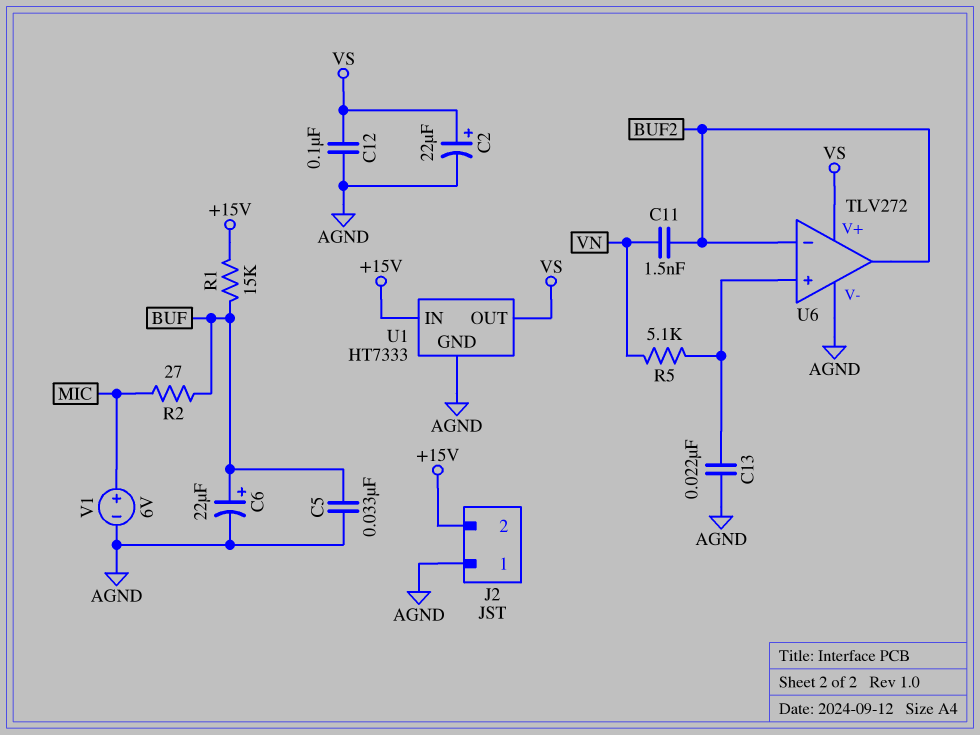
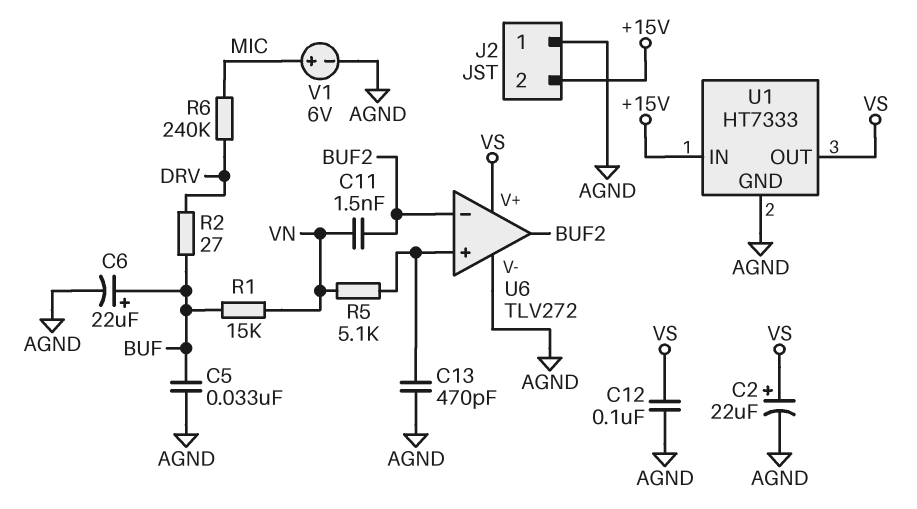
C13: 22nF (AGND, U6/in+) -> 470pF (AGND, U6/in+)
R1: 15k (+15V, BUF) -> 15k (BUF, VN)
R2: 27 (BUF, MIC) -> 27 (BUF, DRV)
R6: none -> 240k (DRV, MIC)

